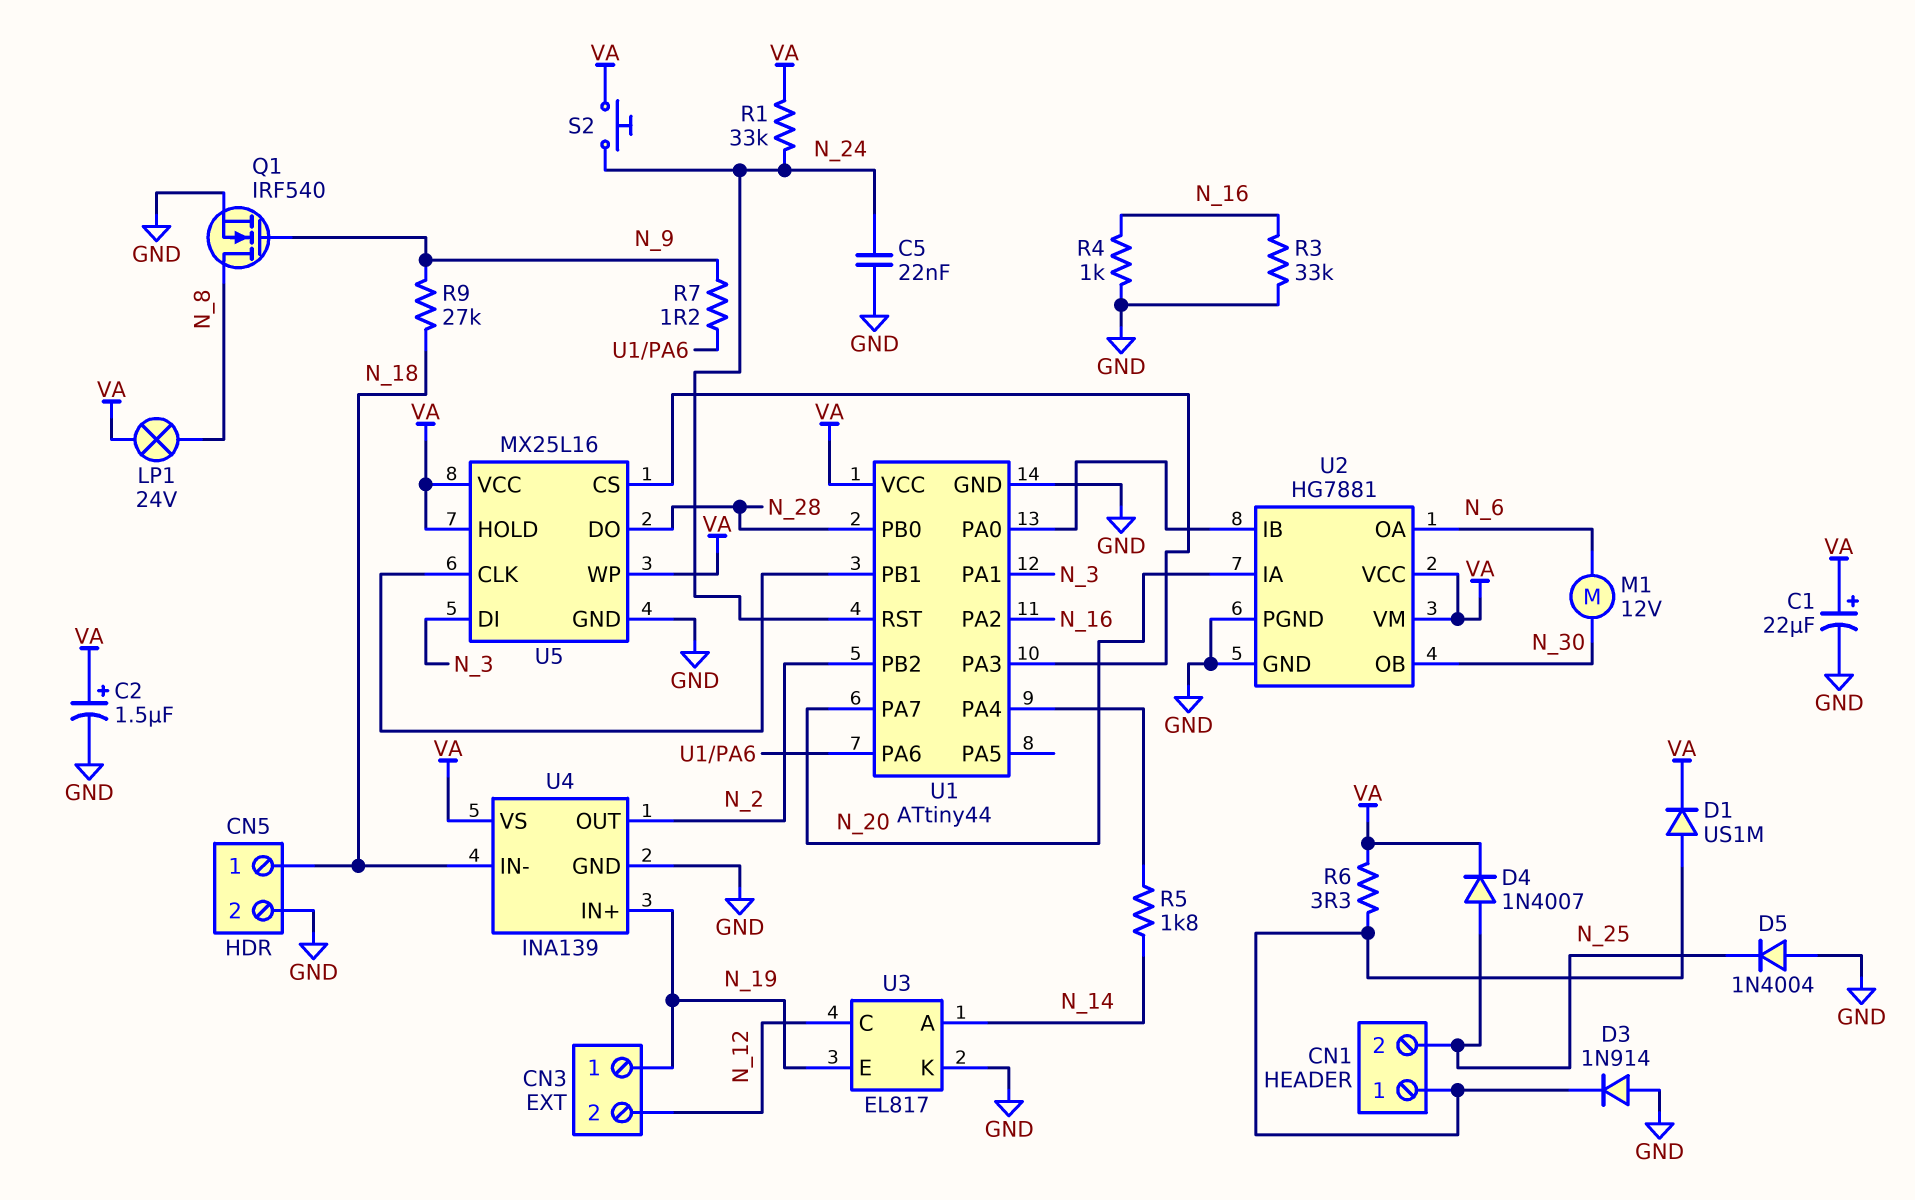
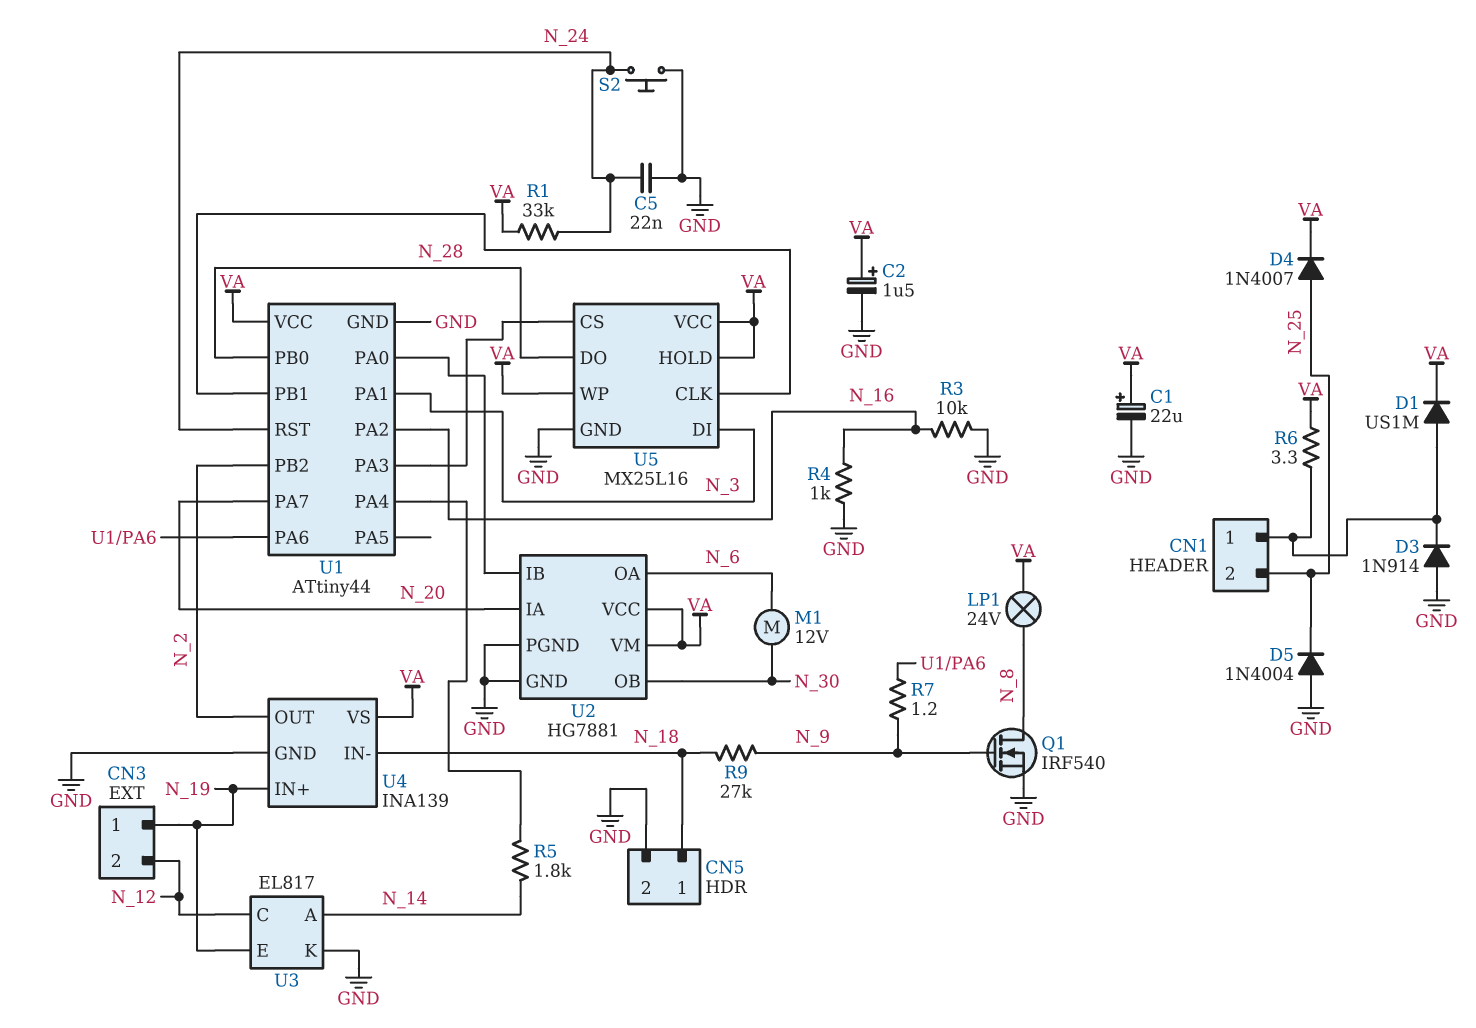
R3: 33k (GND, N_16) -> 10k (GND, N_16)
S2: button (N_24, VA) -> button (GND, N_24)

